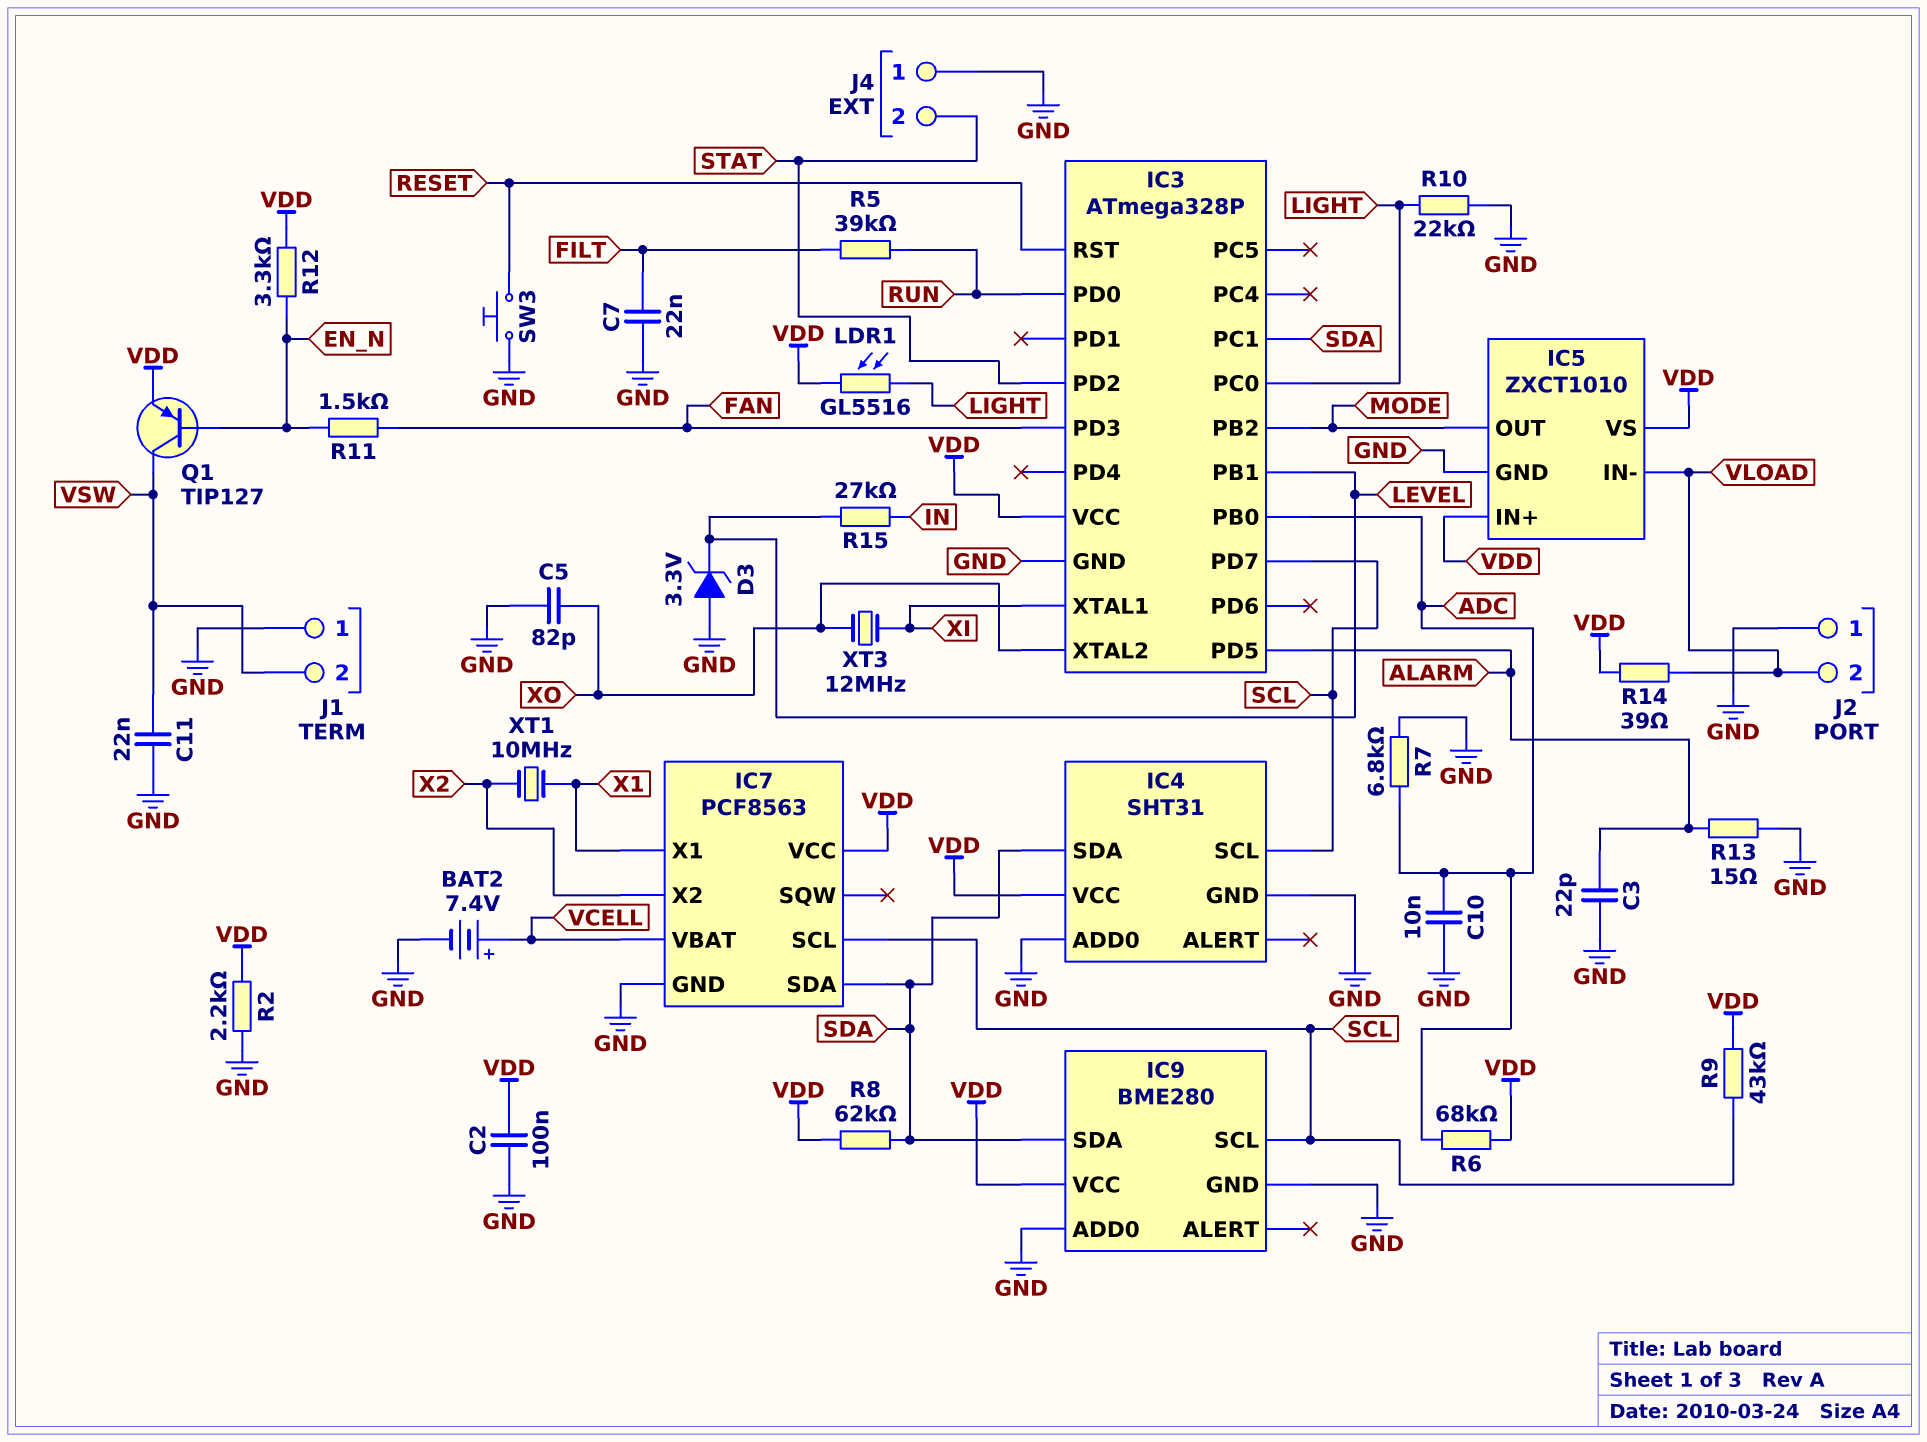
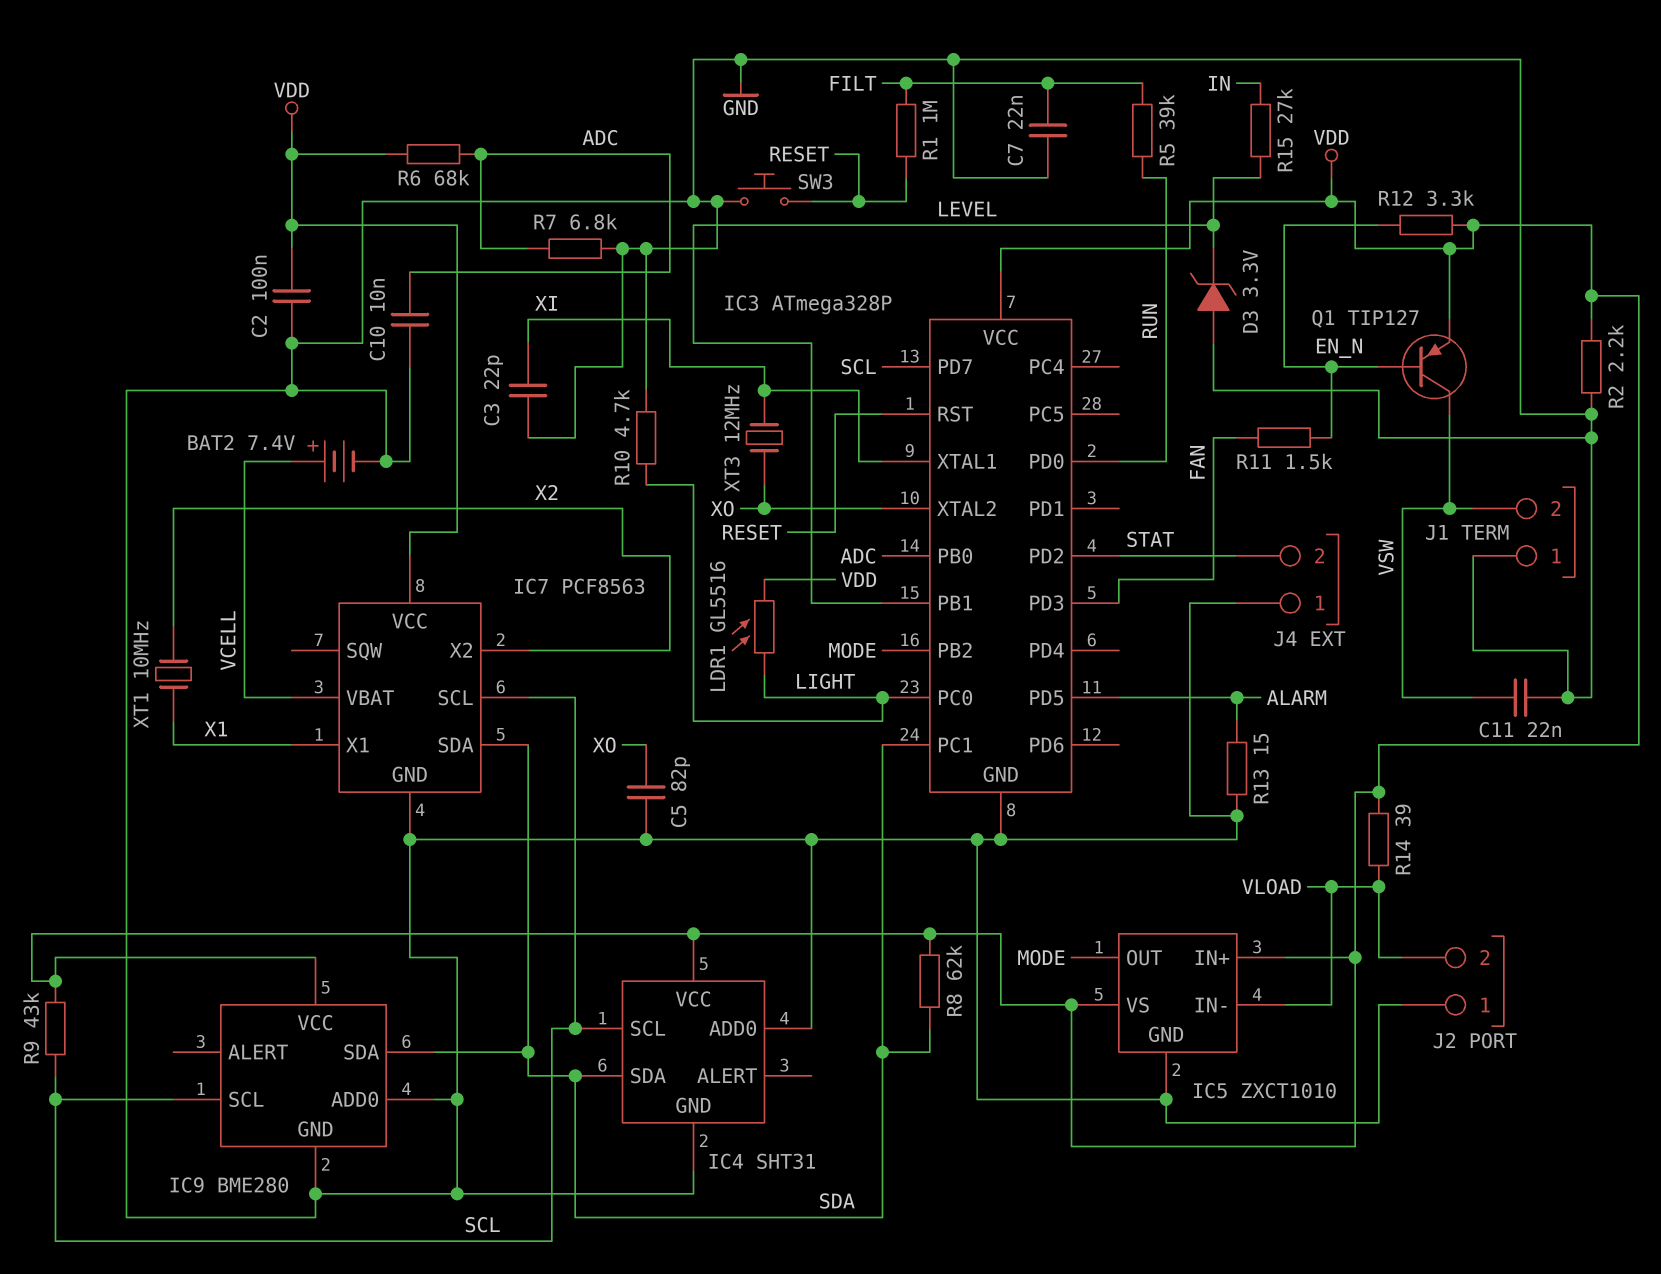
C3: 22pF (ALARM, GND) -> 22pF (GND, XI)
R1: none -> 1M (FILT, RESET)
R10: 22k (GND, LIGHT) -> 4.7k (GND, LIGHT)

